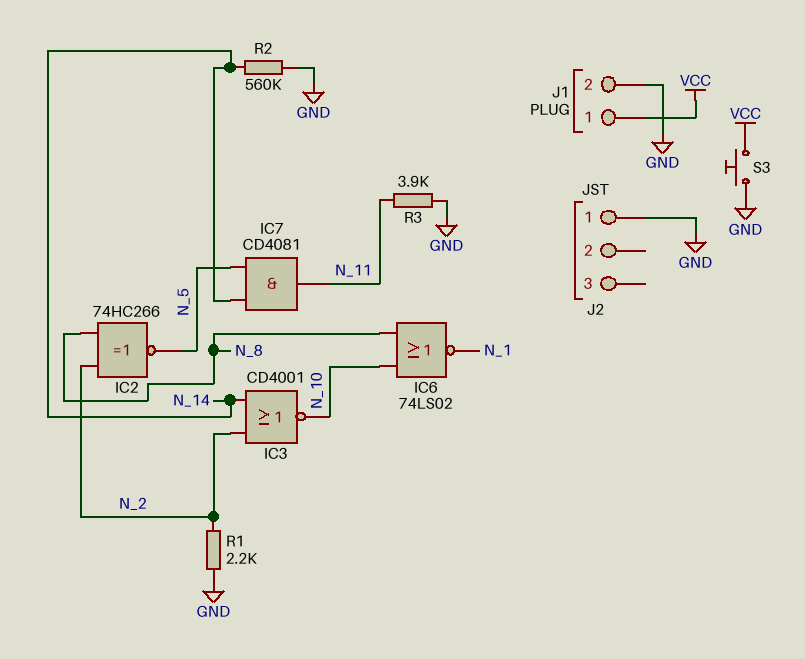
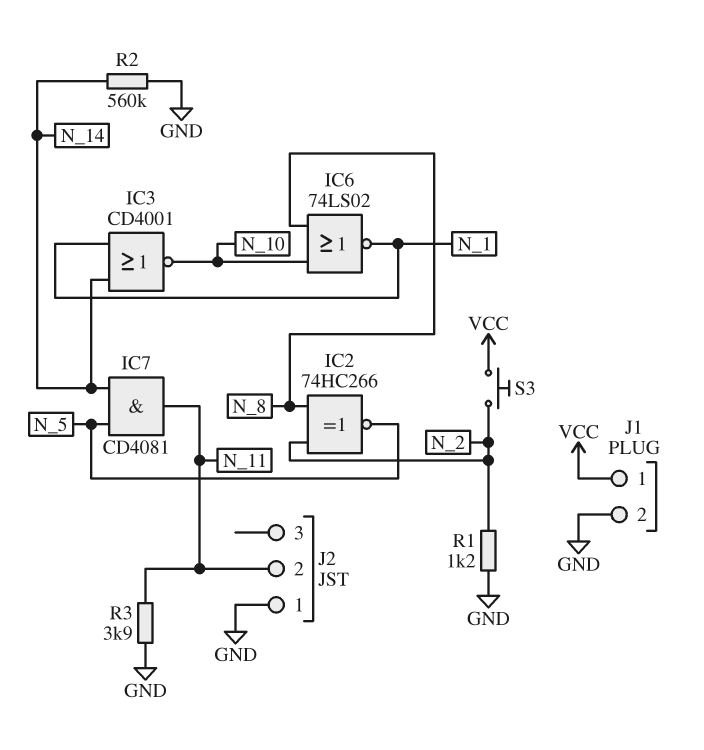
IC3: NOR CD4001 (in N_2, in N_14, out N_10) -> NOR CD4001 (in N_1, in N_14, out N_10)
J2 pin 2: none -> N_11
R1: 2.2k (GND, N_2) -> 1.2k (GND, N_2)
S3: button (GND, VCC) -> button (N_2, VCC)

